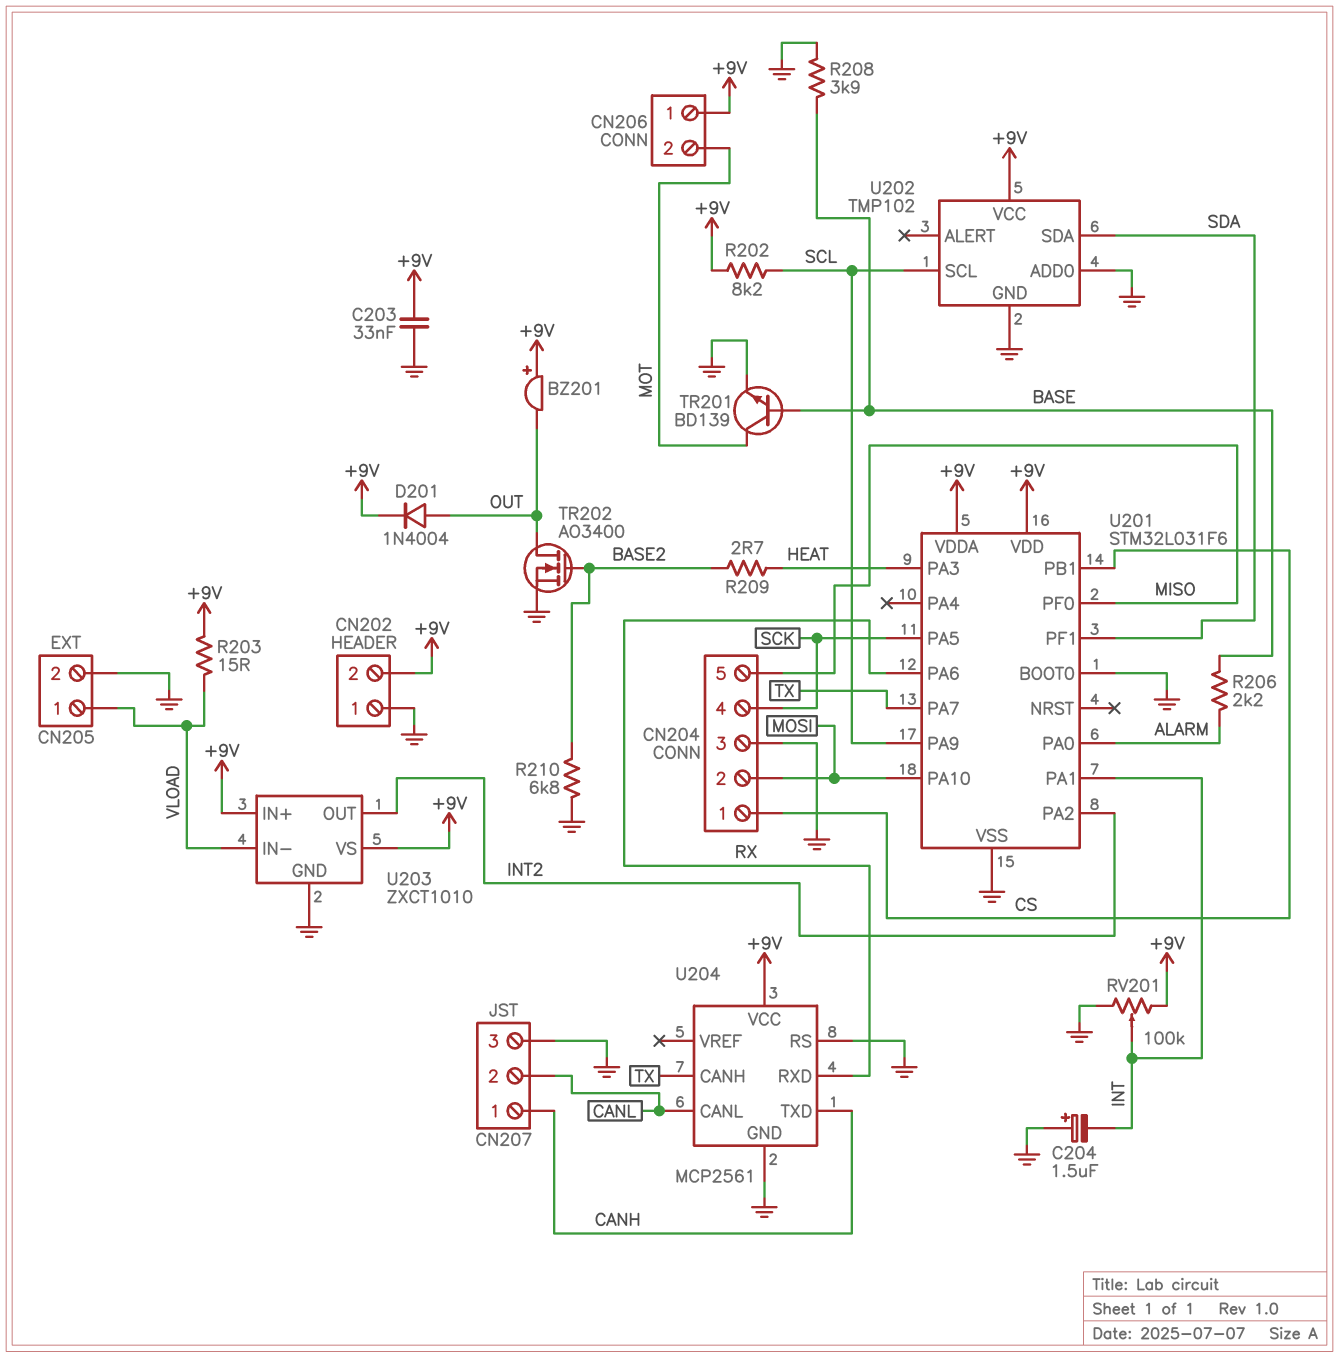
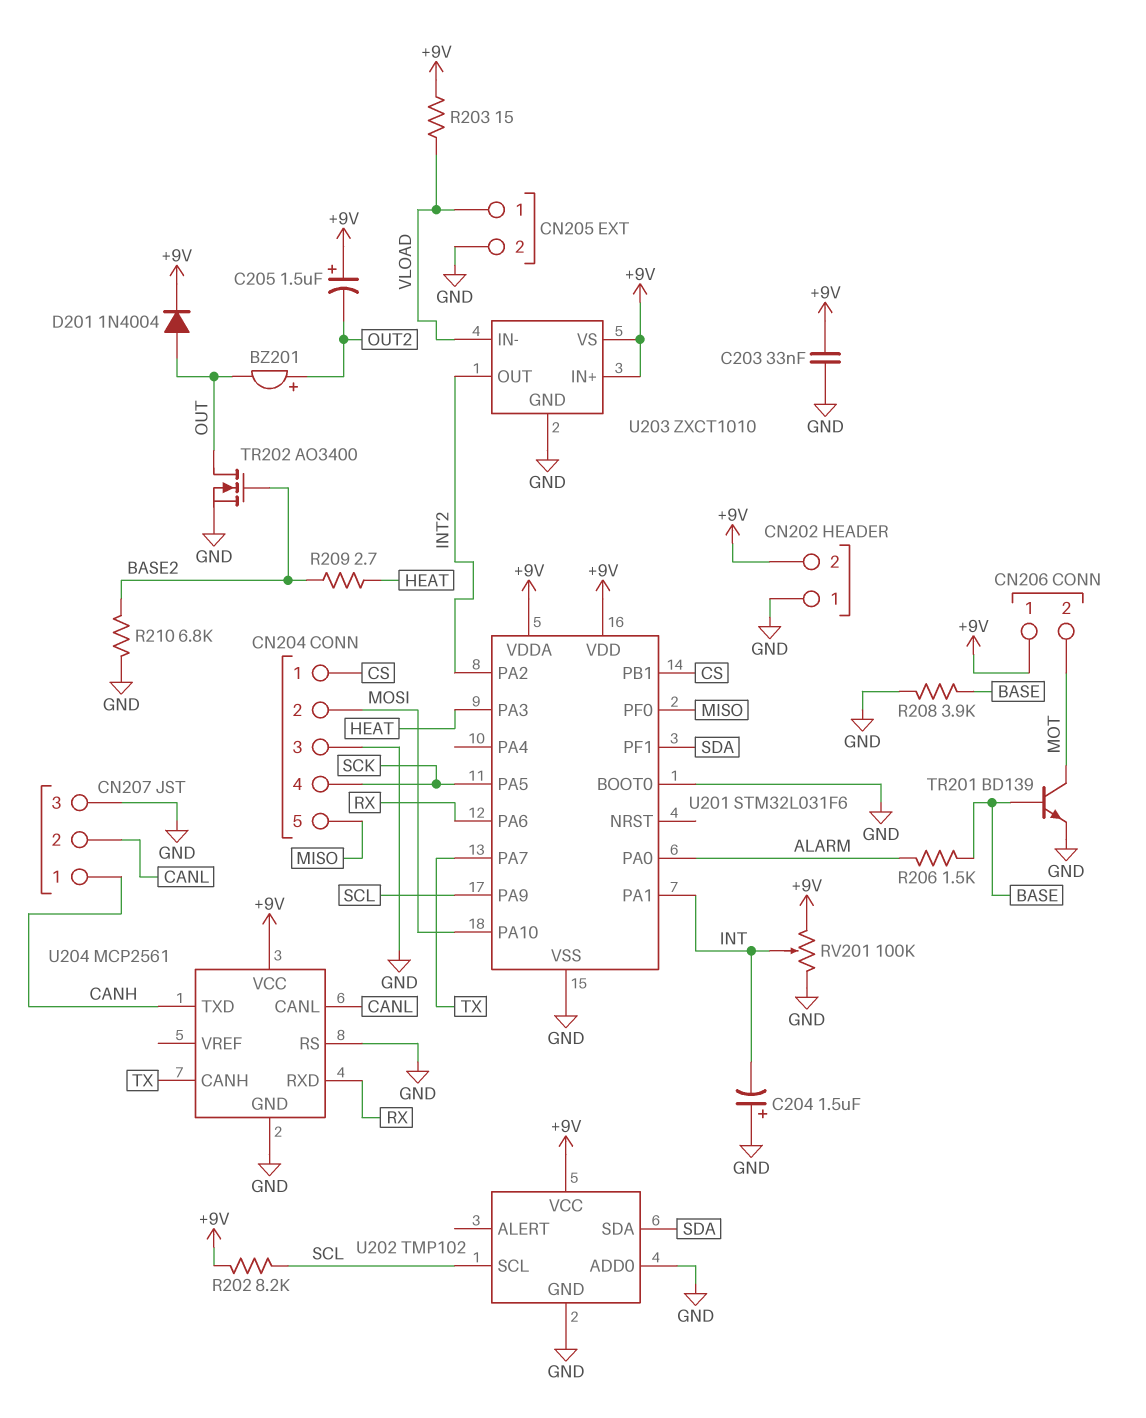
BZ201: buzzer (plus +9V, minus OUT) -> buzzer (plus OUT2, minus OUT)
C205: none -> 1.5uF (plus +9V, minus OUT2)
R206: 2.2k (ALARM, BASE) -> 1.5k (ALARM, BASE)

